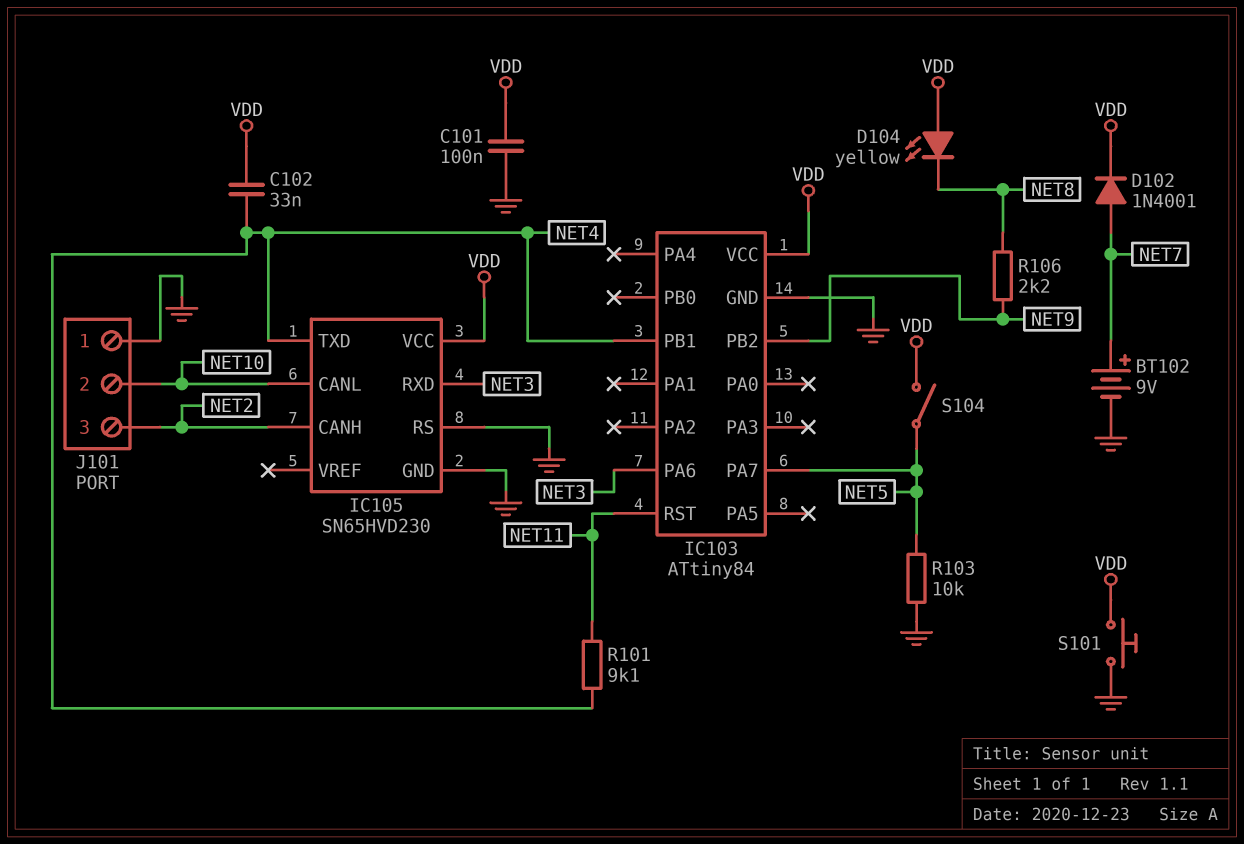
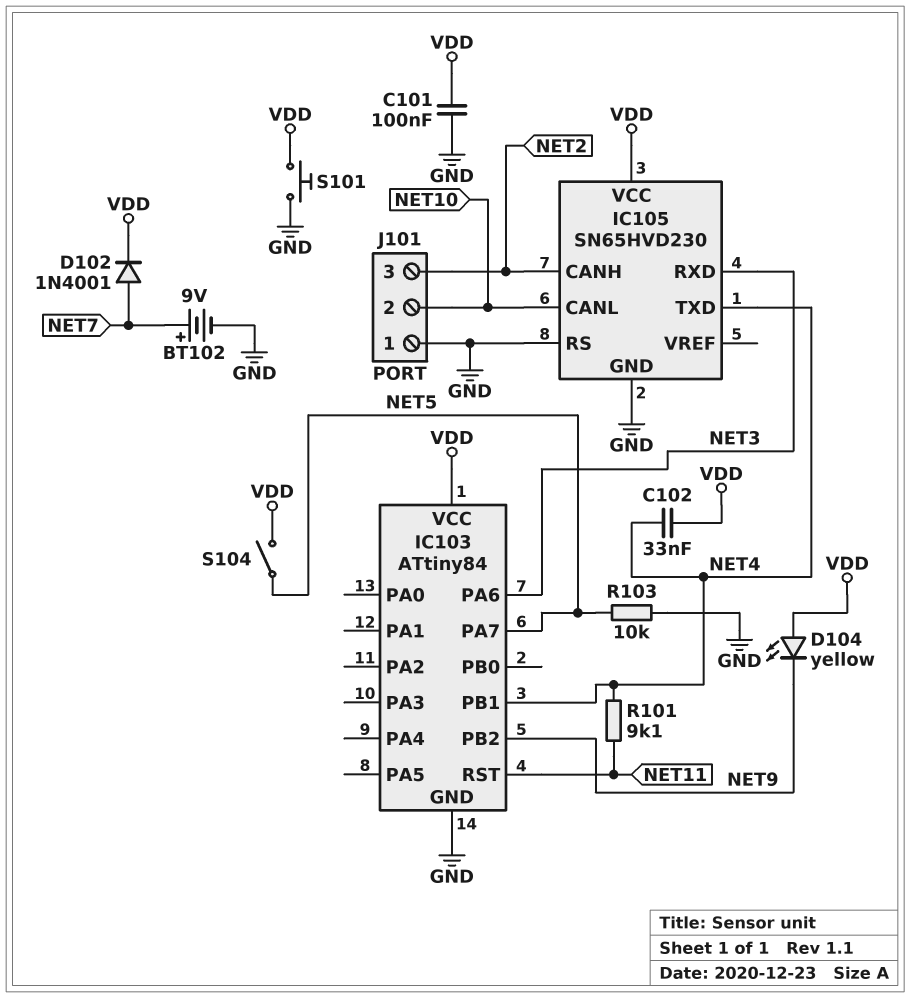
D104: LED yellow (A VDD, K NET8) -> LED yellow (A VDD, K NET9)
R106: 2.2k (NET8, NET9) -> none

